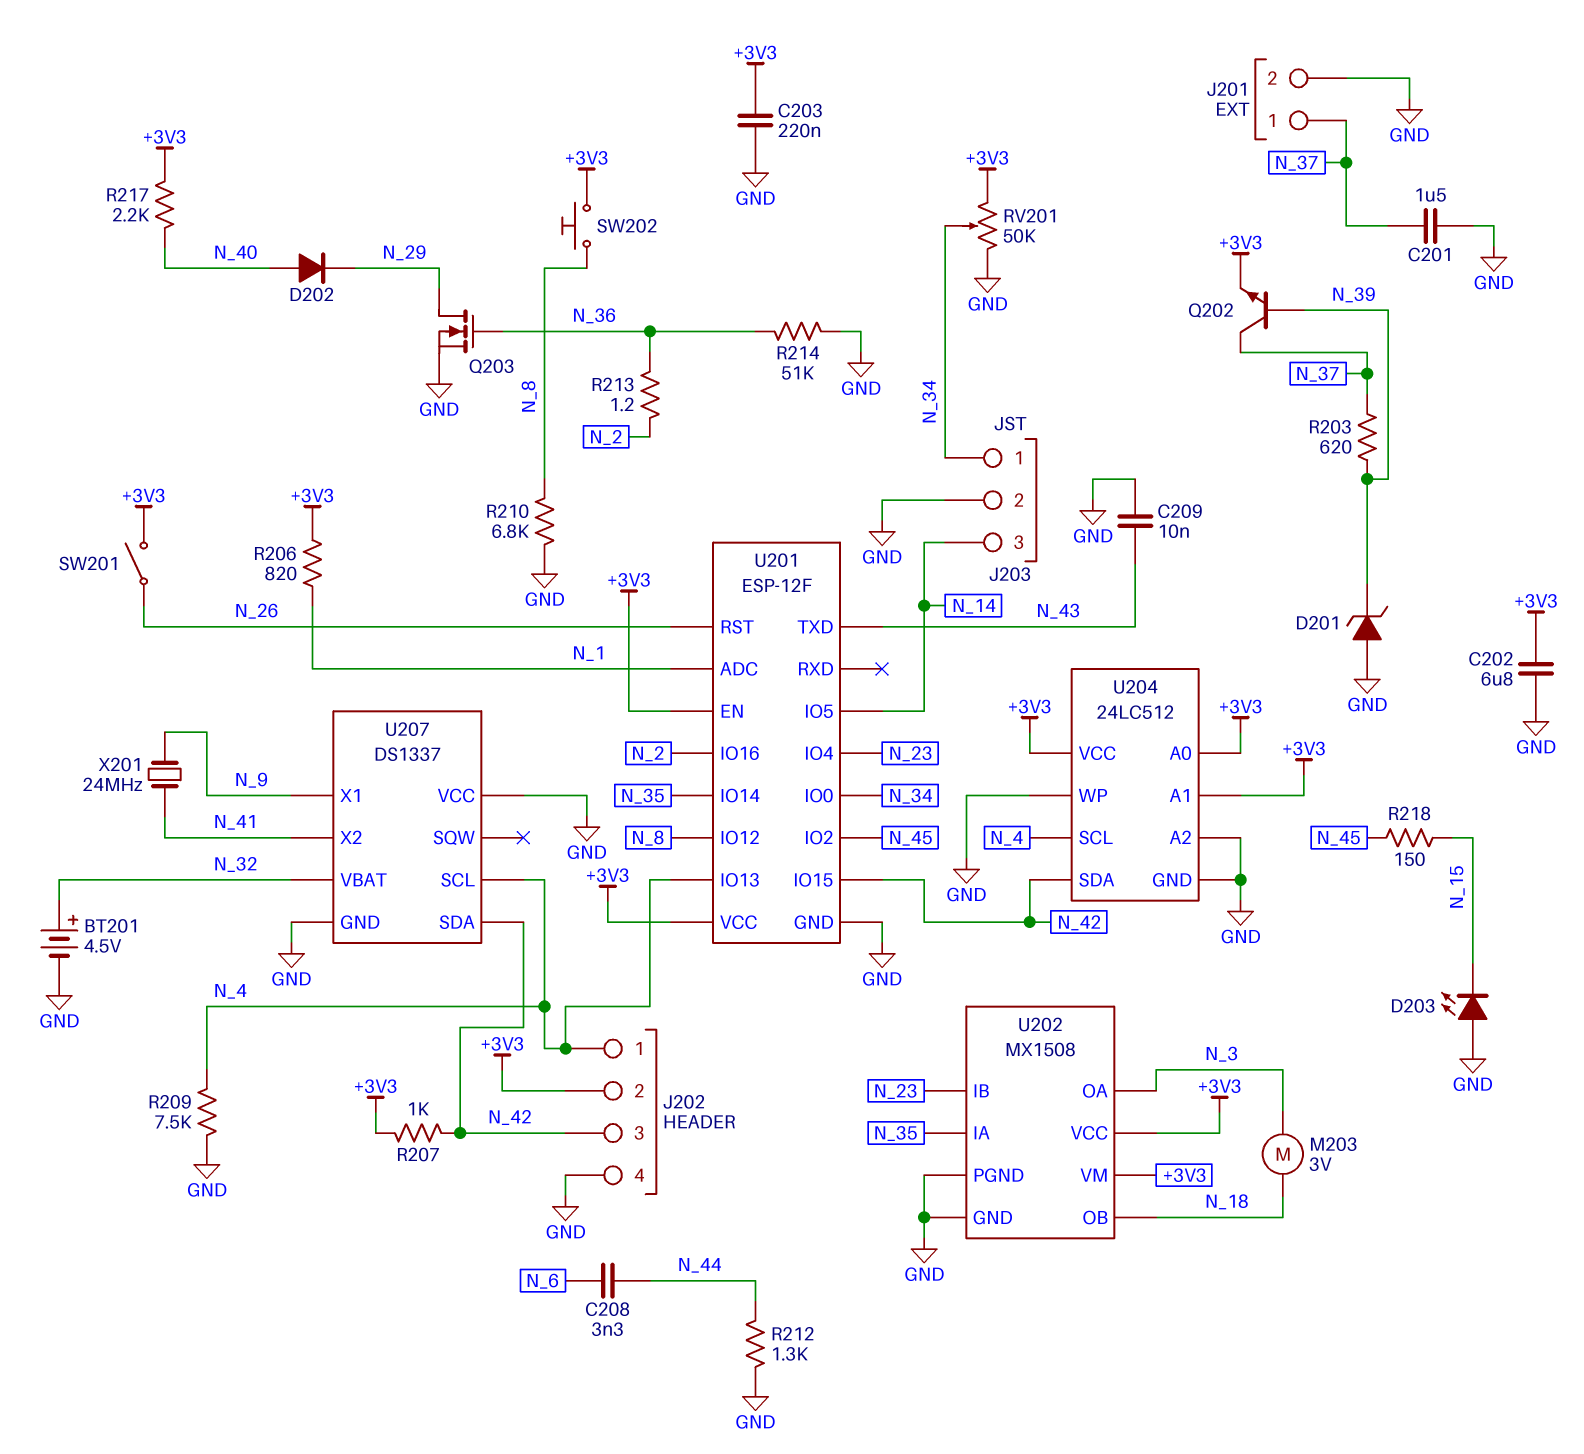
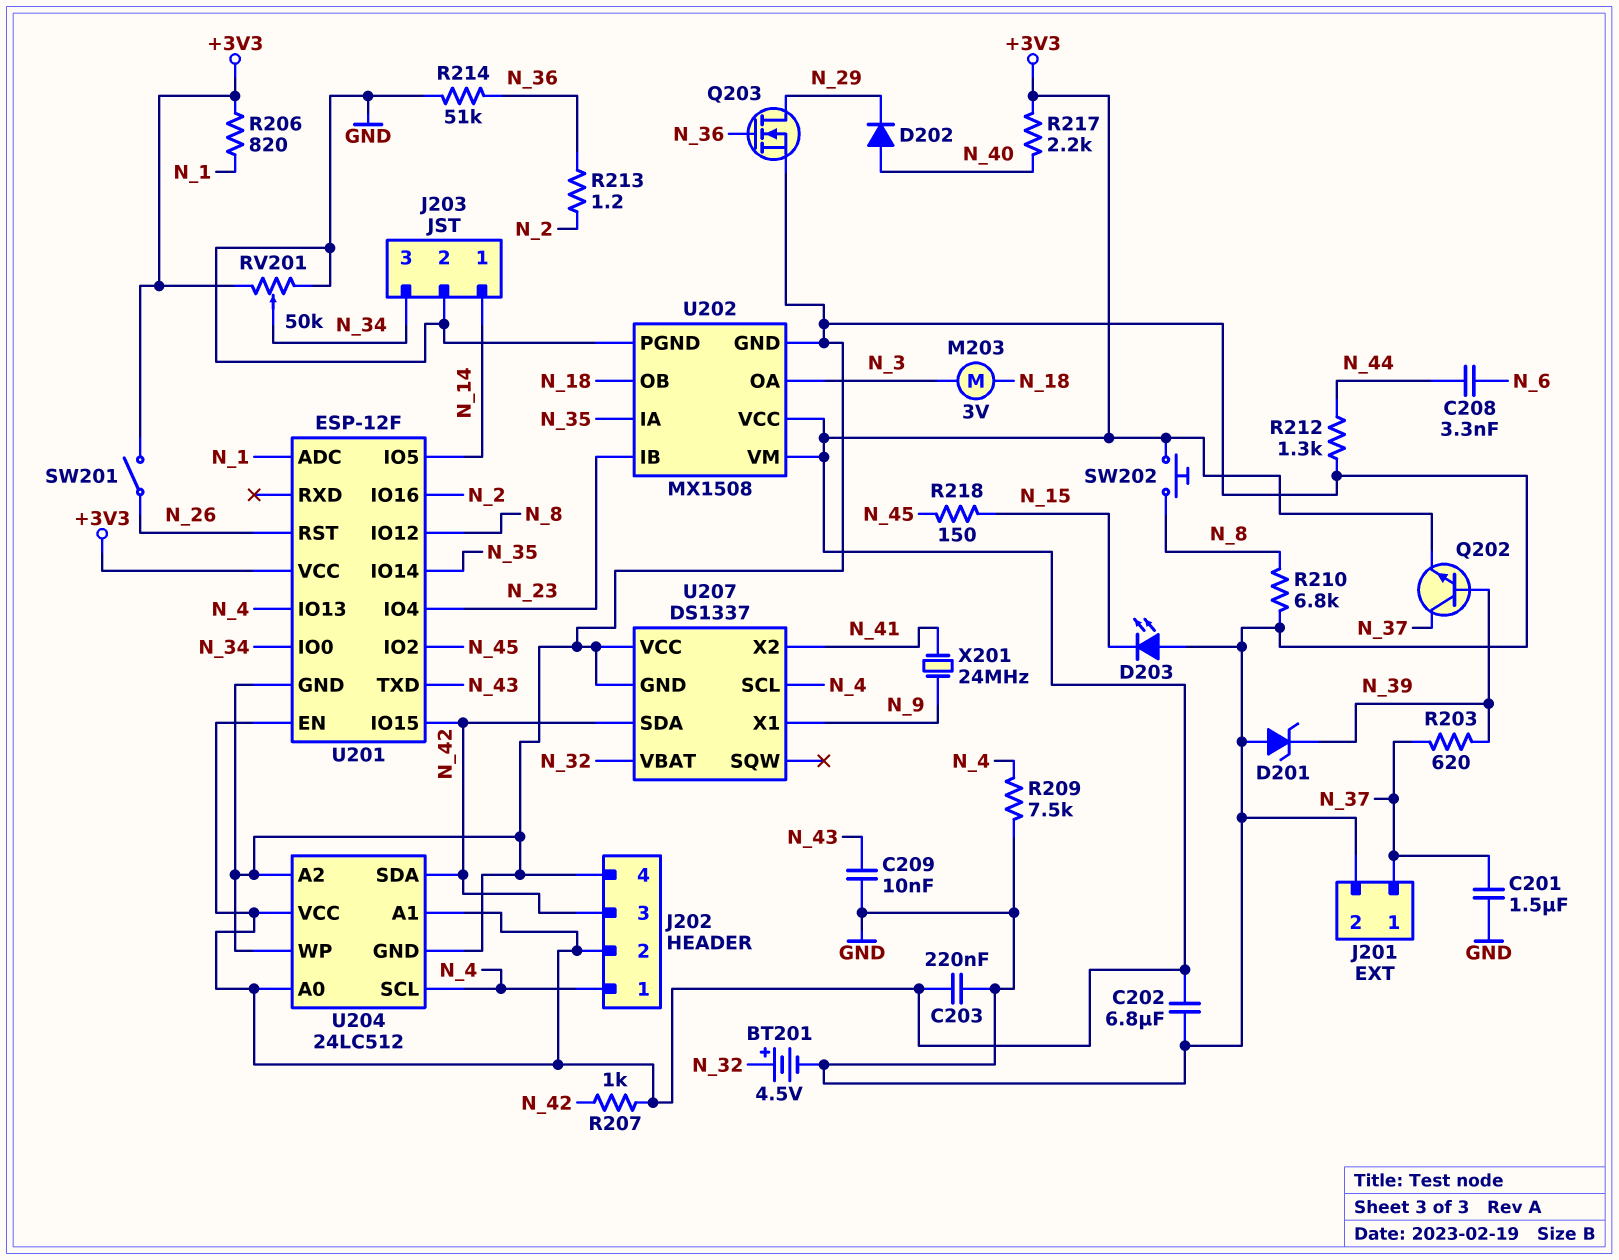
J203 pin 1: N_34 -> N_14
J203 pin 3: N_14 -> N_34

